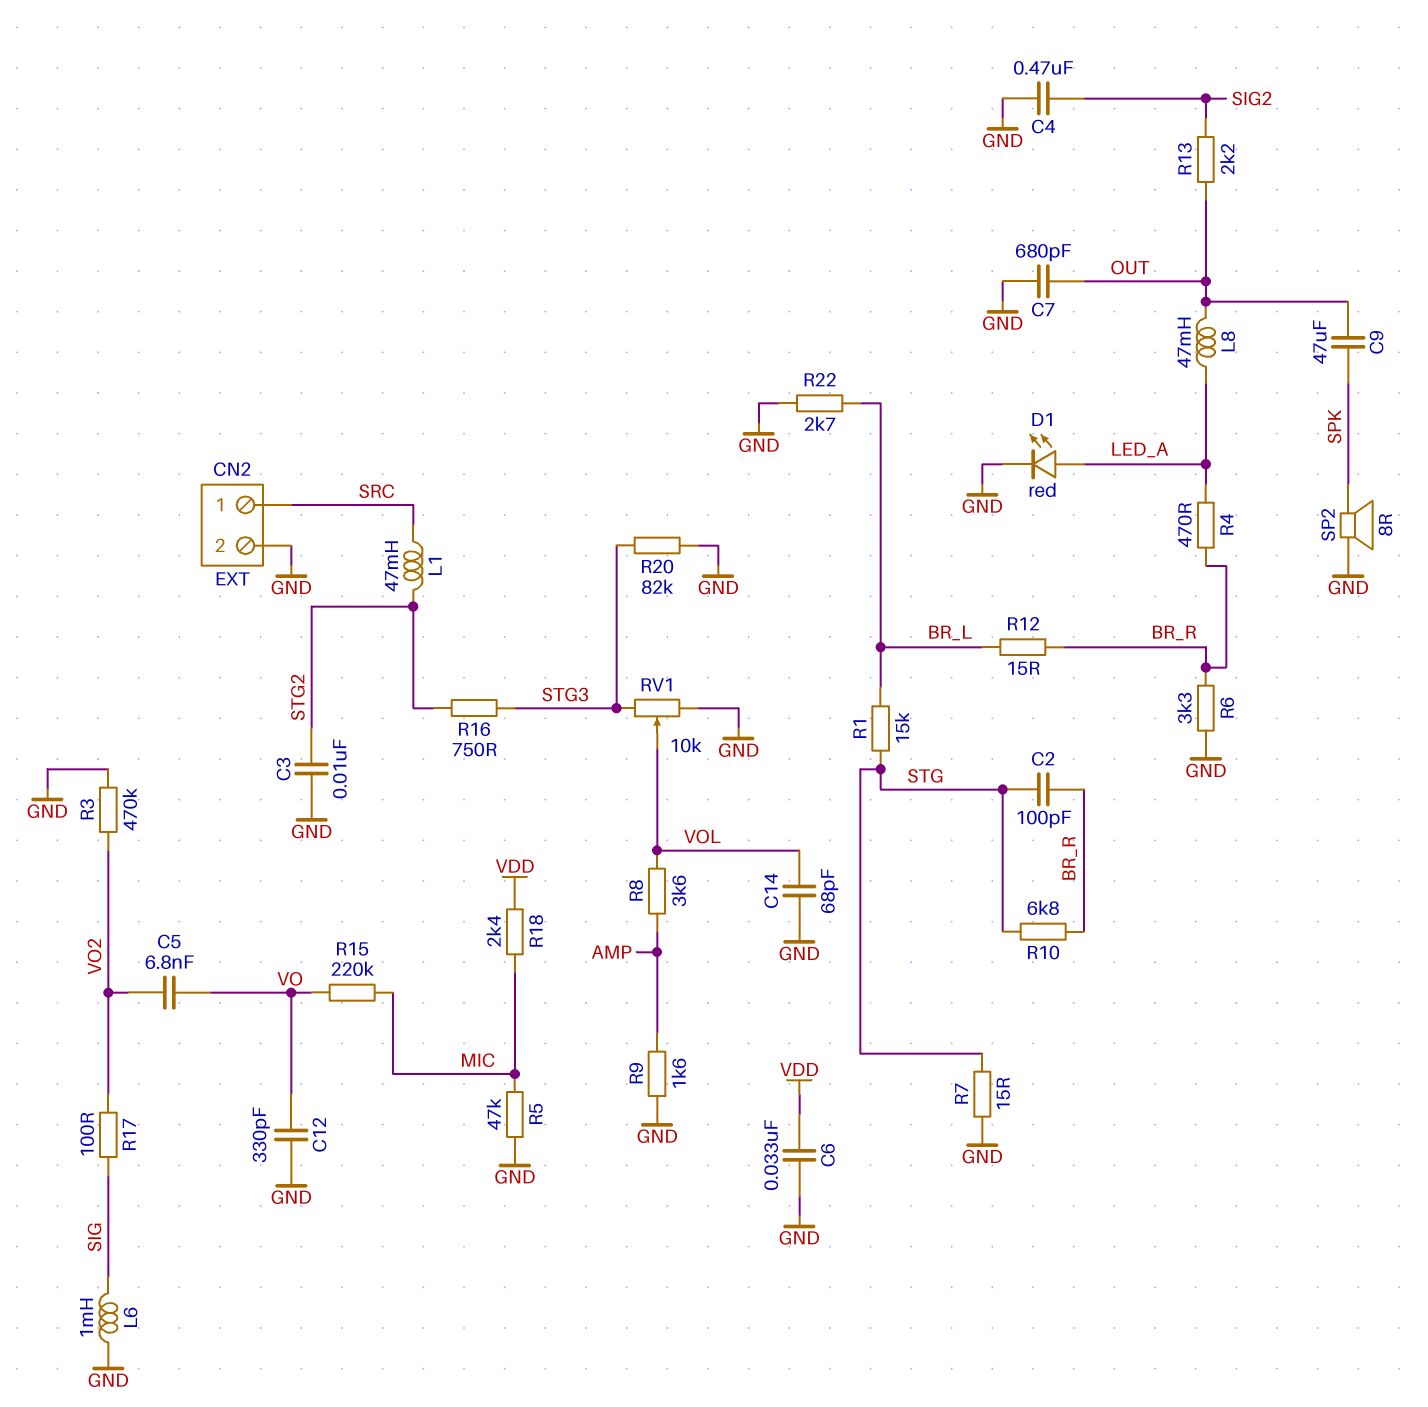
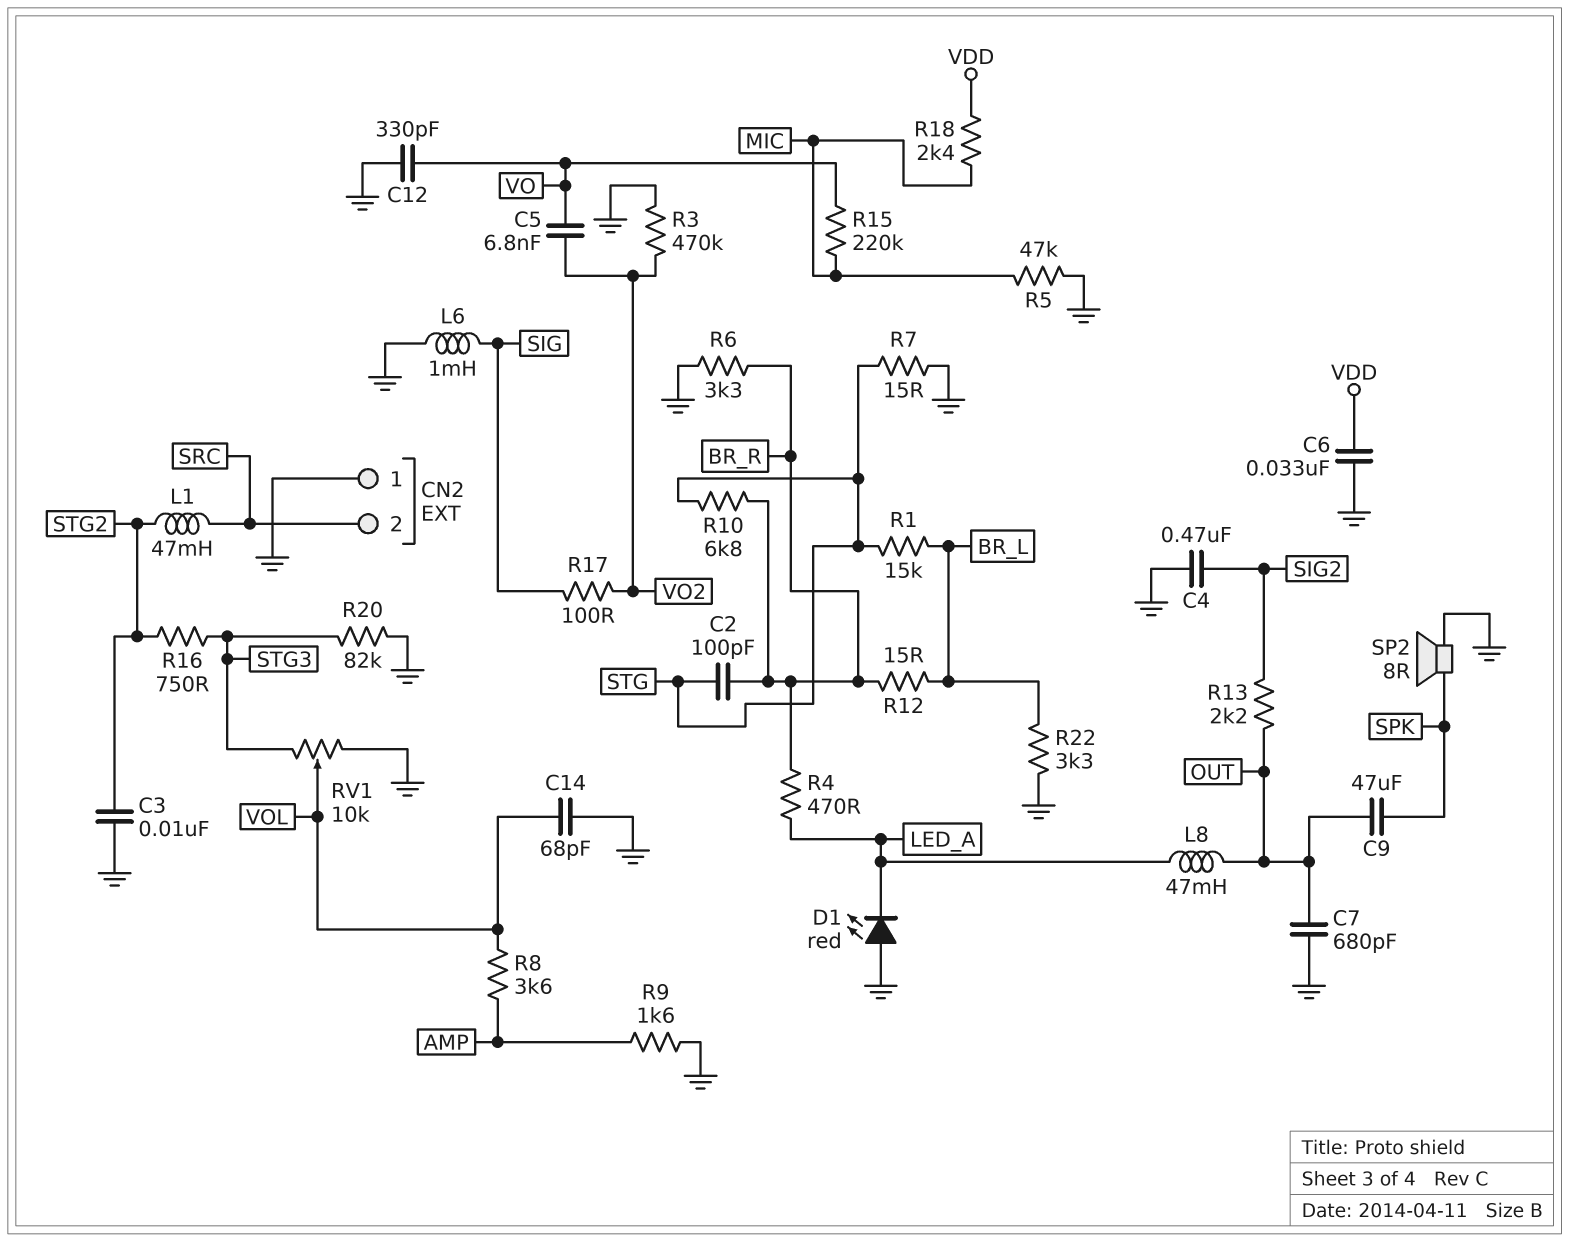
CN2 pin 1: SRC -> GND
CN2 pin 2: GND -> SRC
D1: LED red (A LED_A, K GND) -> LED red (A GND, K LED_A)
R22: 2.7k (BR_L, GND) -> 3.3k (BR_L, GND)

